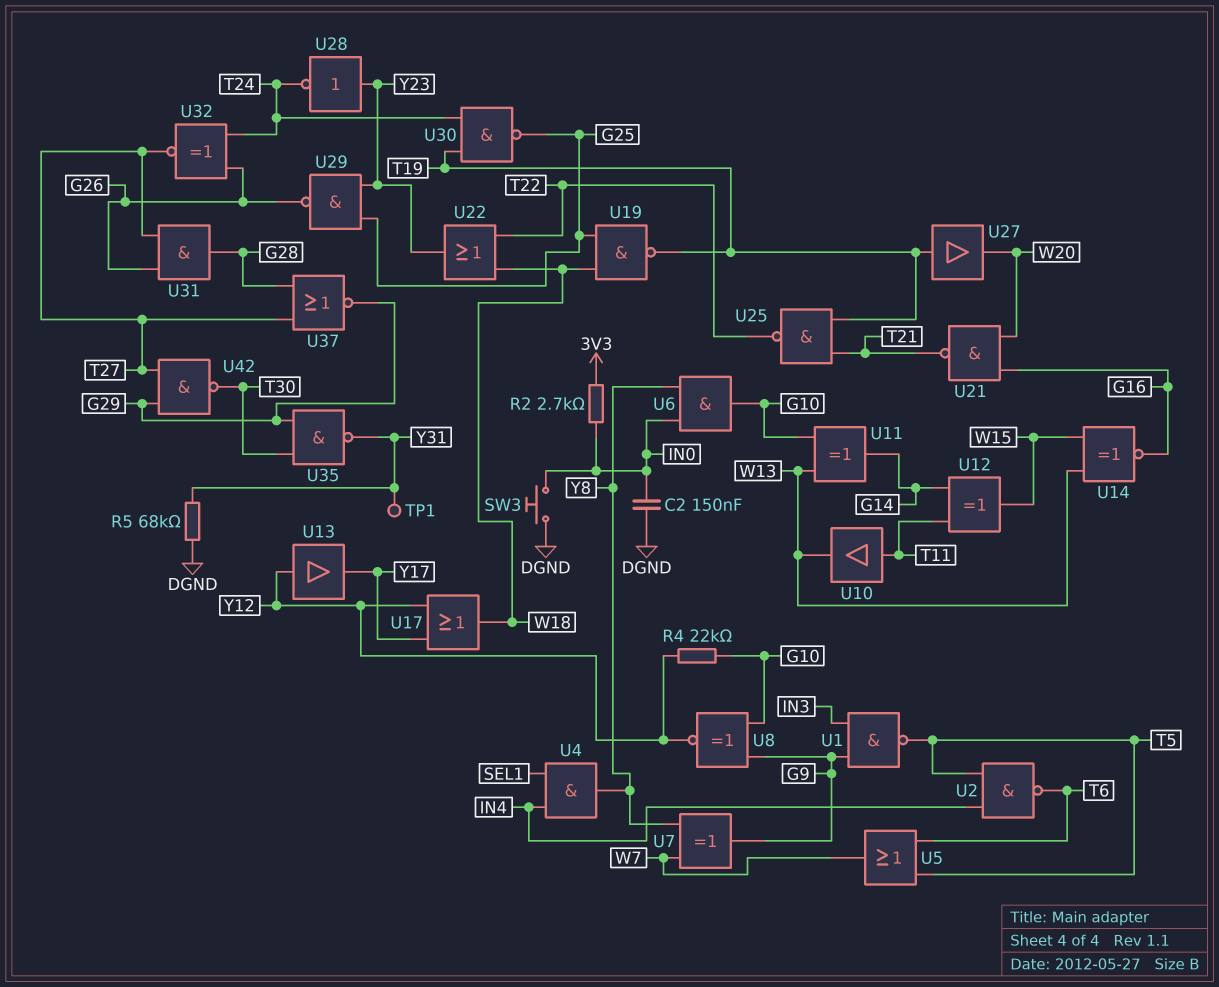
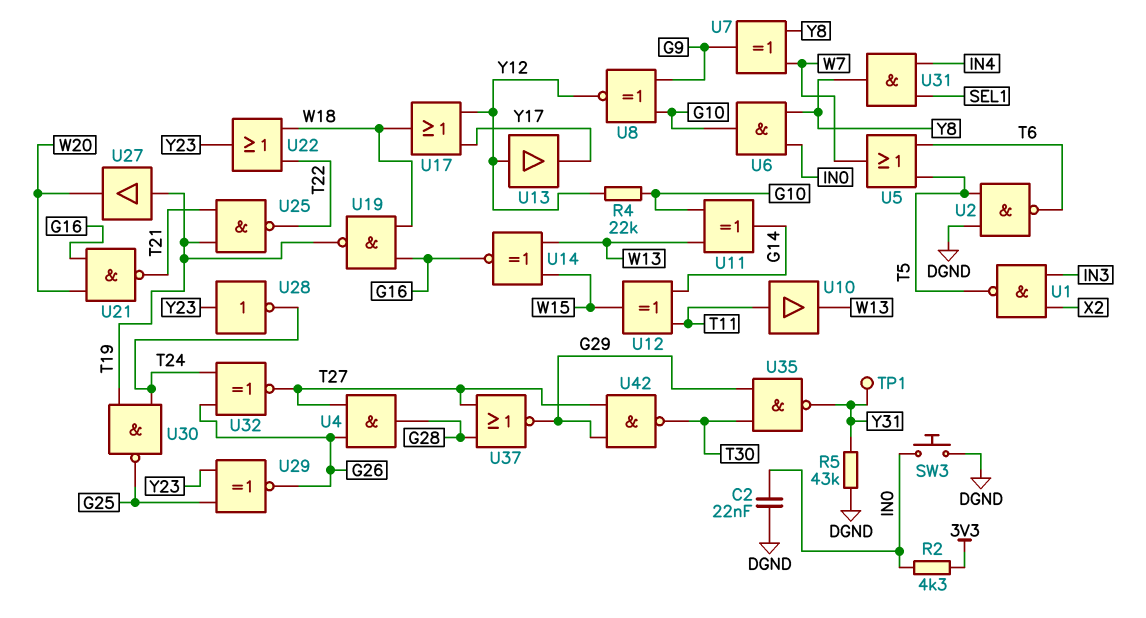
C2: 150nF (DGND, IN0) -> 22nF (DGND, IN0)
R2: 2.7k (3V3, IN0) -> 4.3k (3V3, IN0)
R5: 68k (DGND, Y31) -> 43k (DGND, Y31)
U1: NAND (in G9, in IN3, out T5) -> NAND (in IN3, in X2, out T5)
U2: NAND (in IN4, in T5, out T6) -> NAND (in DGND, in T5, out T6)
U4: AND (in IN4, in SEL1, out Y8) -> AND (in G26, in T27, out G28)
U19: NAND (in G25, in W18, out T19) -> NAND (in G16, in W18, out T19)
U29: NAND (in G25, in Y23, out G26) -> XNOR (in G25, in Y23, out G26)
U31: AND (in G26, in T27, out G28) -> AND (in IN4, in SEL1, out Y8)

